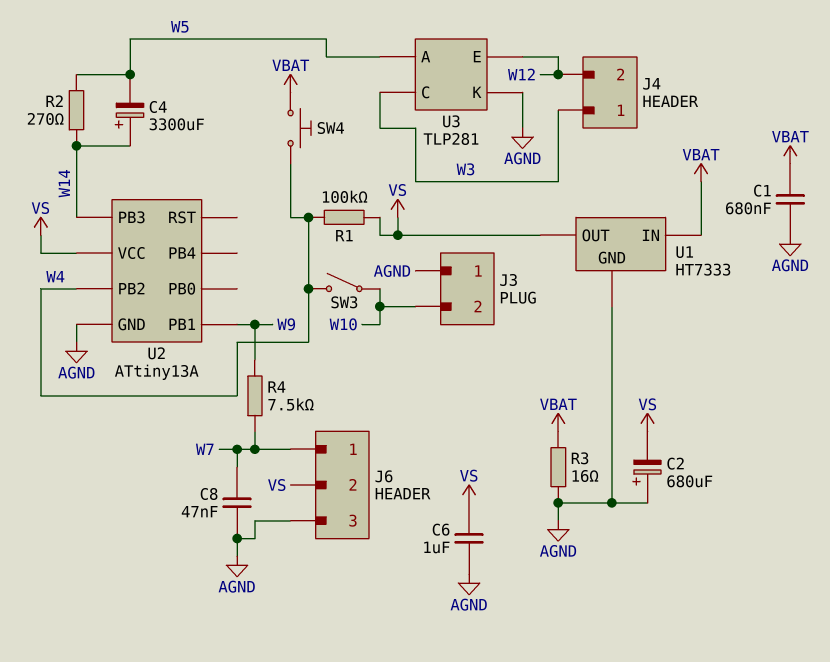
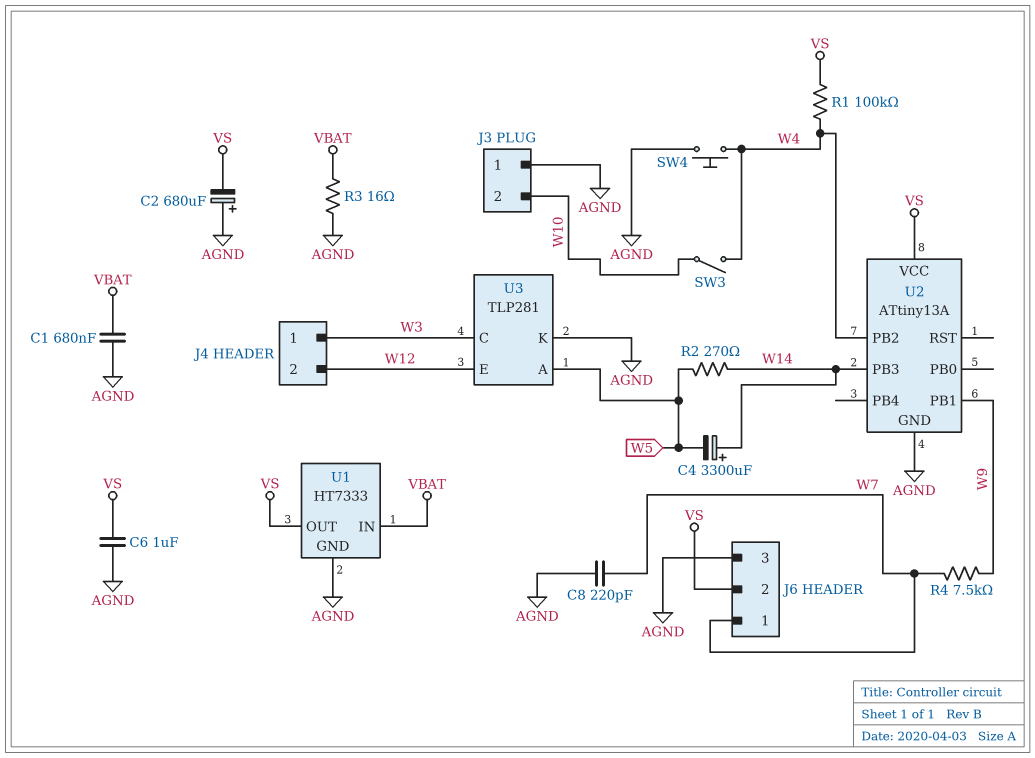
C8: 47nF (AGND, W7) -> 220pF (AGND, W7)
SW4: button (VBAT, W4) -> button (AGND, W4)

